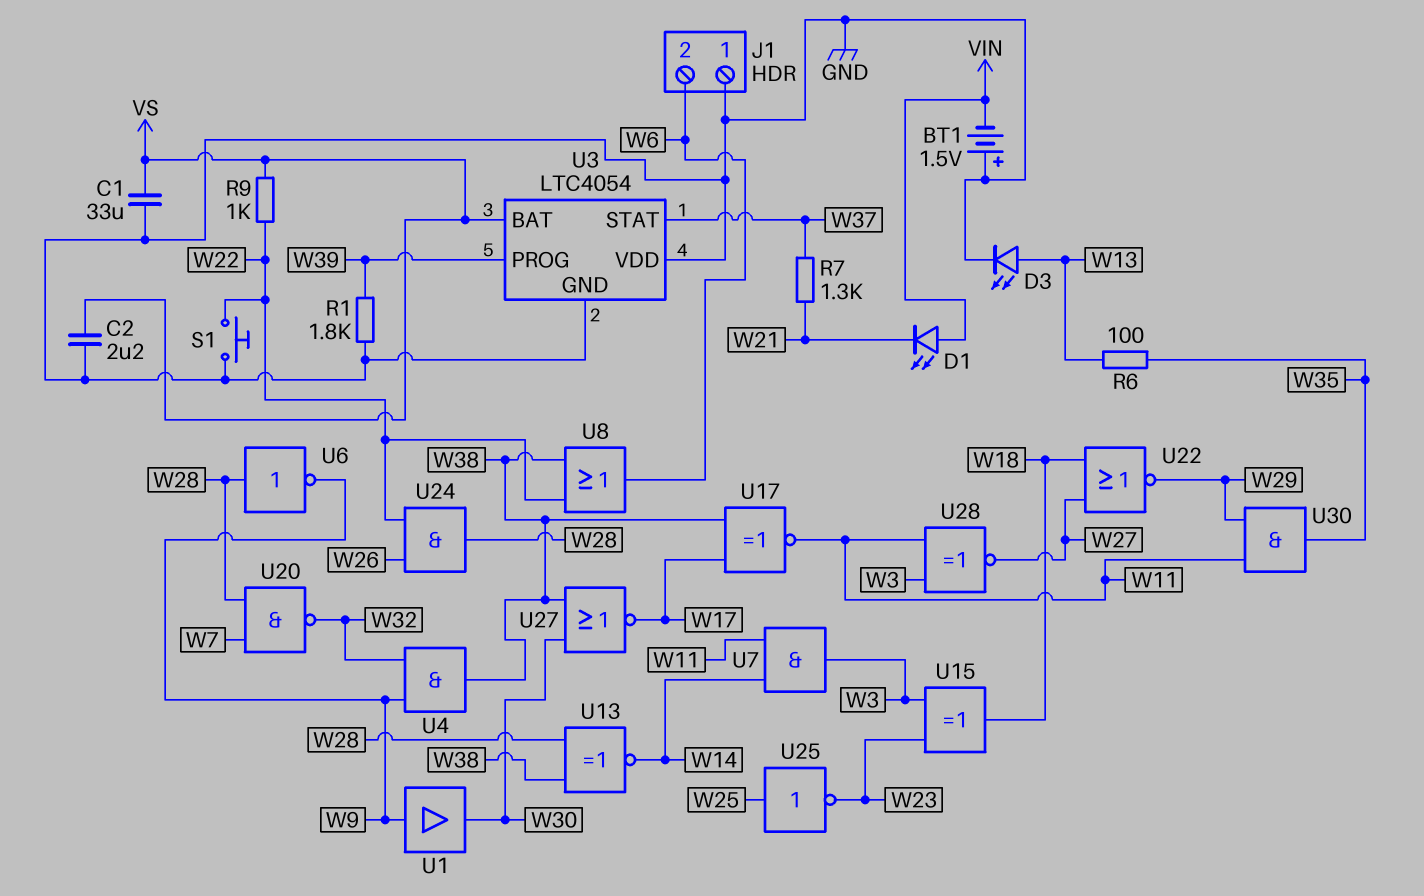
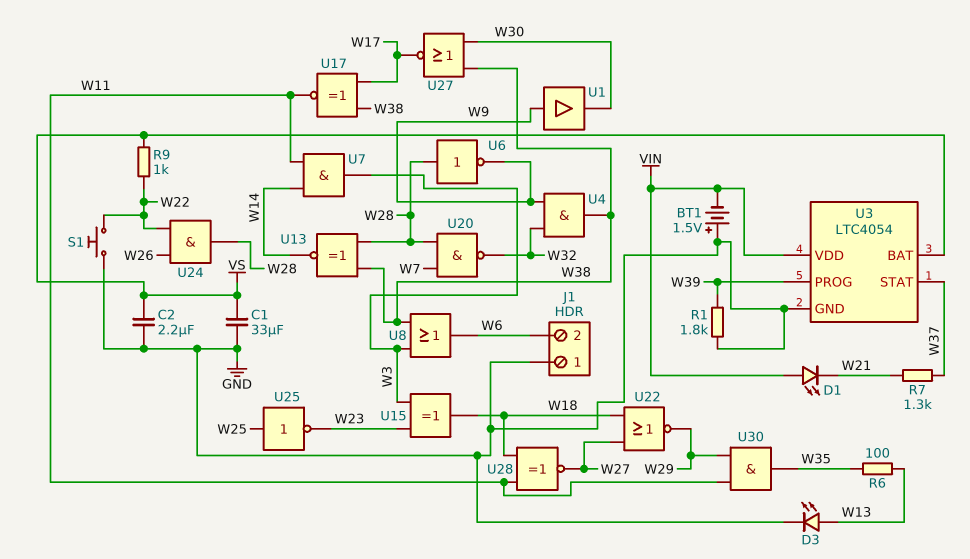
U3 pin VDD: GND -> VIN
U8: OR (in W22, in W38, out W6) -> OR (in W3, in W38, out W6)
U28: XNOR (in W3, in W11, out W27) -> XNOR (in W11, in W18, out W27)

